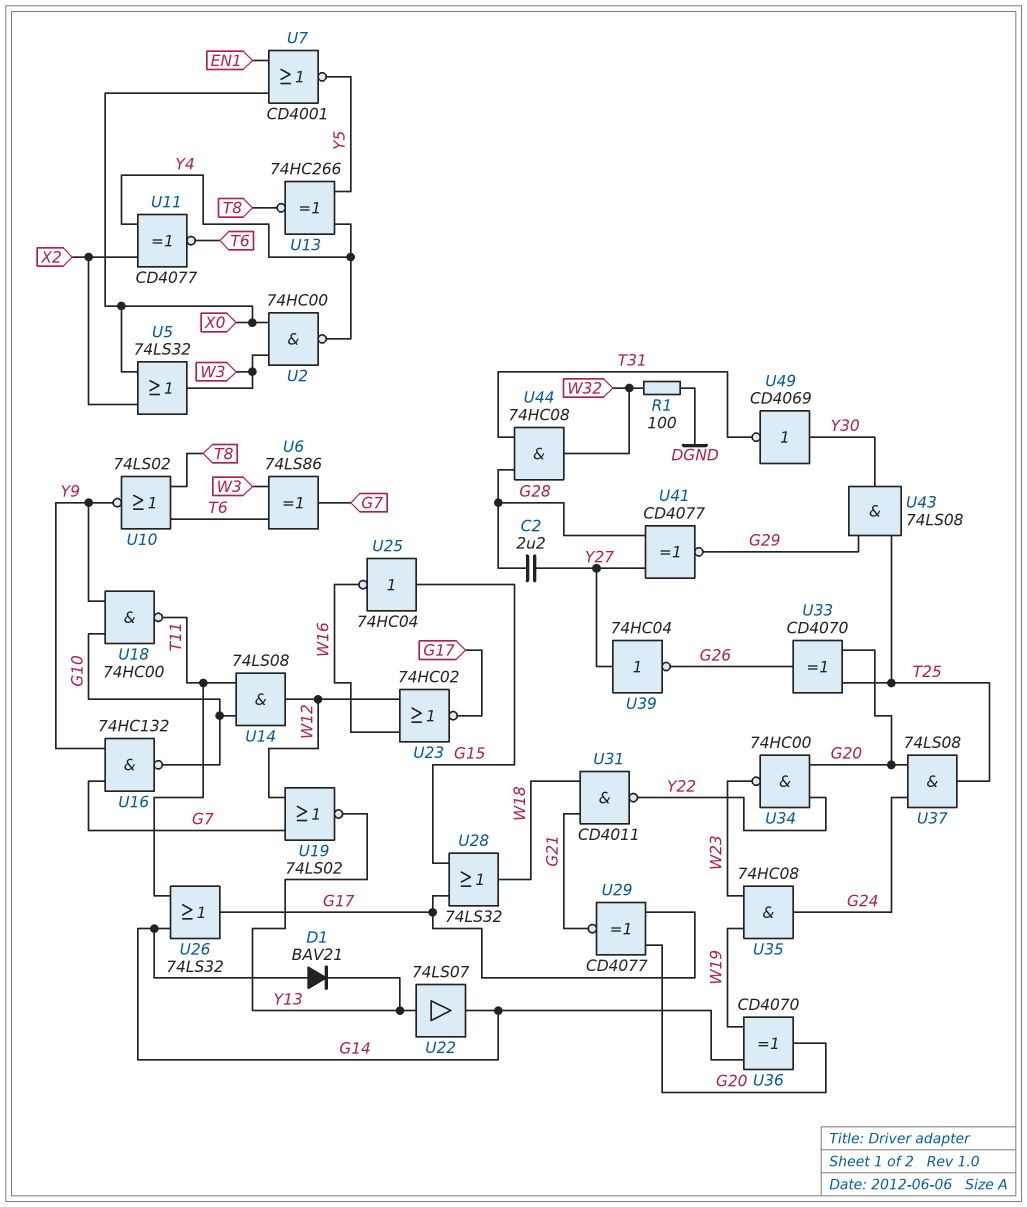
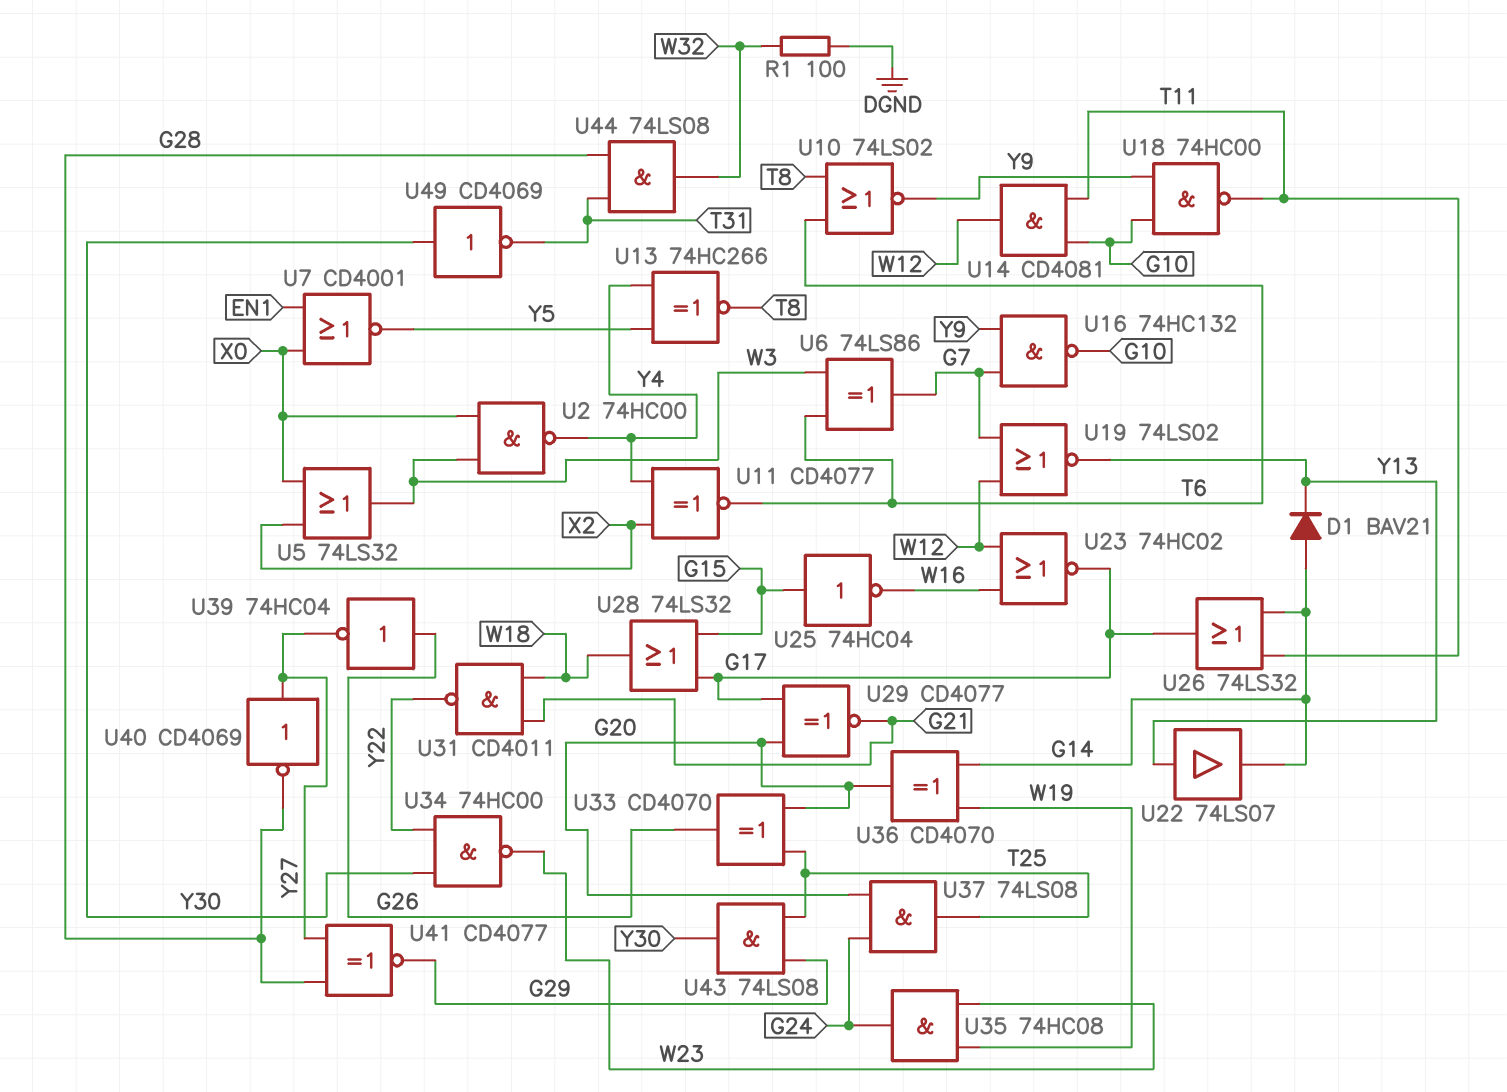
C2: 2.2uF (G28, Y27) -> none
U14: AND 74LS08 (in G10, in T11, out W12) -> AND CD4081 (in G10, in T11, out W12)
U34: NAND 74HC00 (in G20, in Y22, out W23) -> NAND 74HC00 (in Y22, in Y30, out W23)
U39: NOT 74HC04 (in Y27, out G26) -> NOT 74HC04 (in G26, out Y27)
U40: none -> NOT CD4069 (in Y27, out G28)
U44: AND 74HC08 (in G28, in T31, out W32) -> AND 74LS08 (in G28, in T31, out W32)

